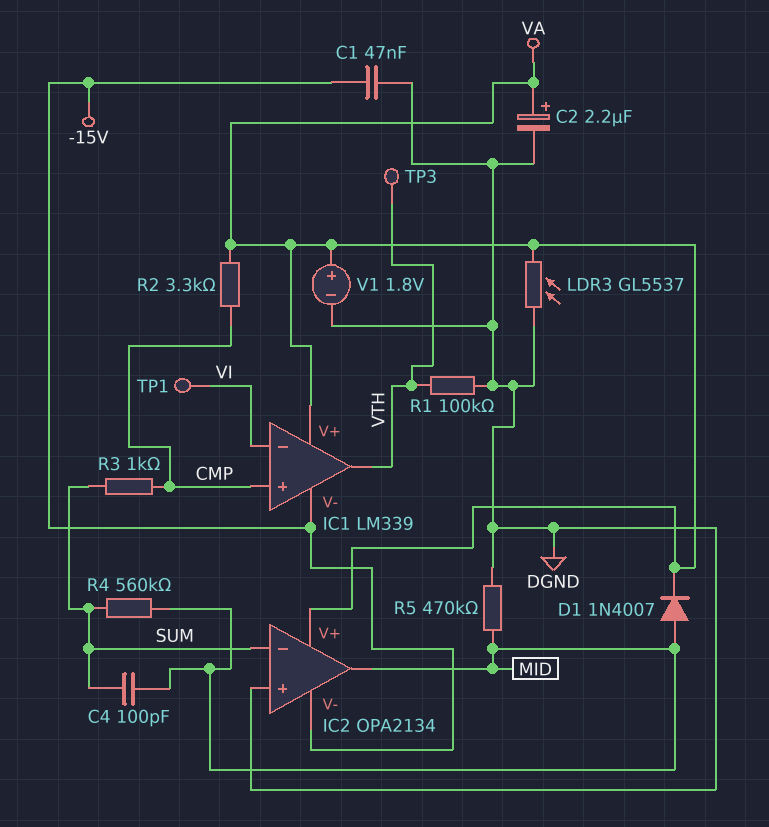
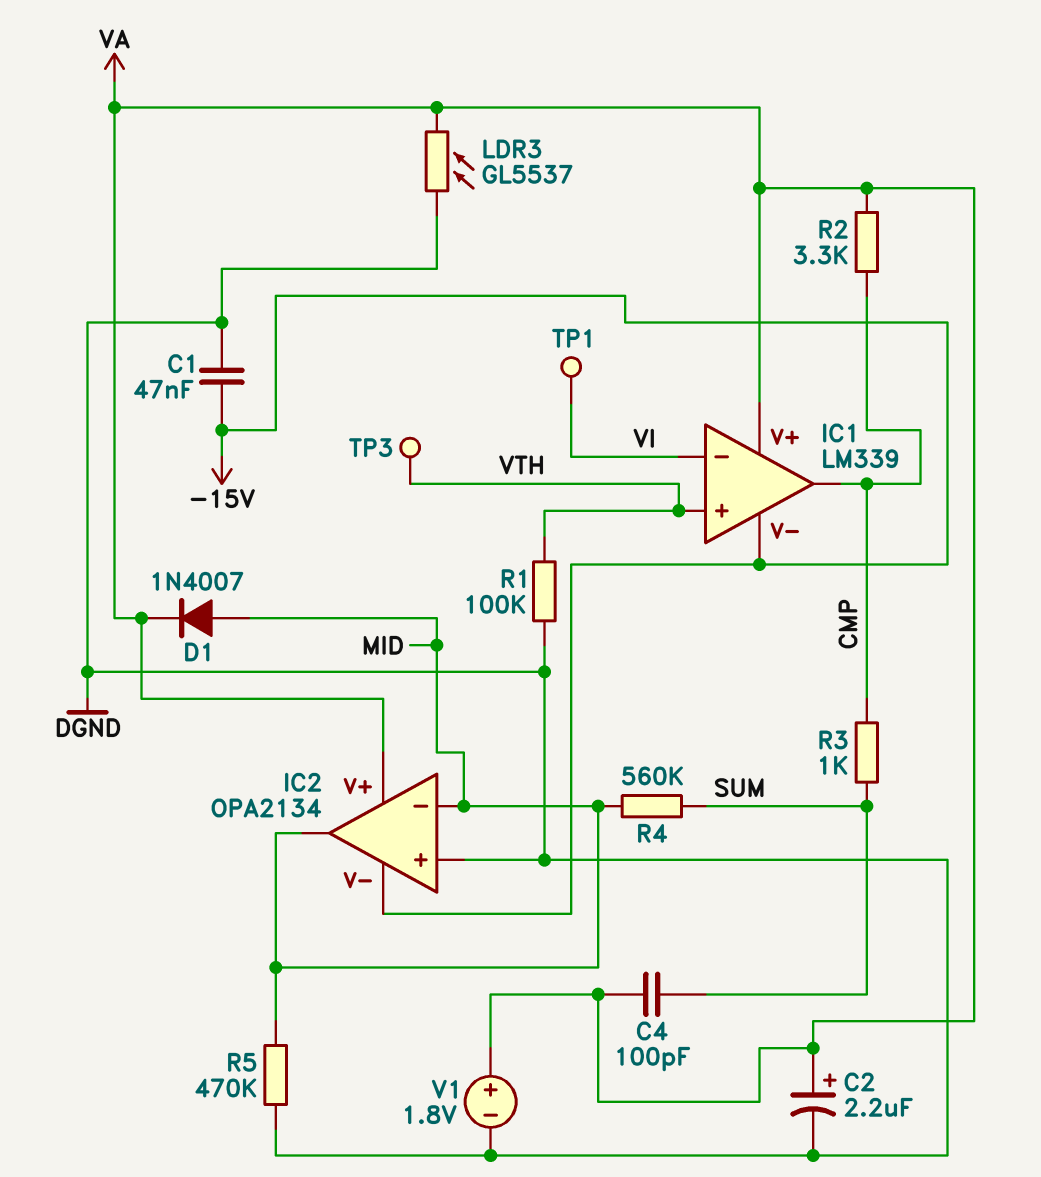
C4: 100pF (MID, SUM) -> 100pF (SUM, VA)
IC1 pin in+: CMP -> VTH
IC1 pin out: VTH -> CMP
IC2 pin in-: SUM -> MID

